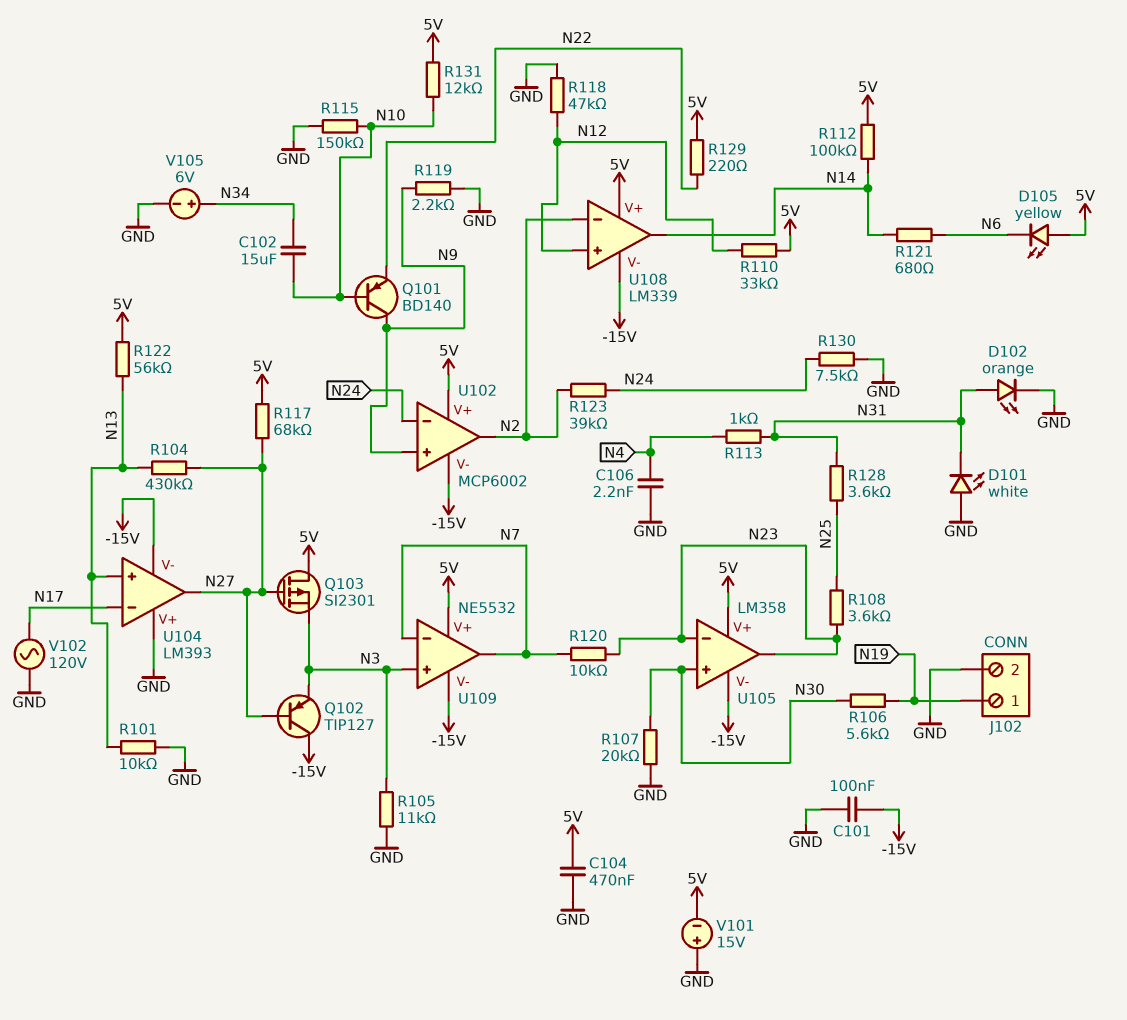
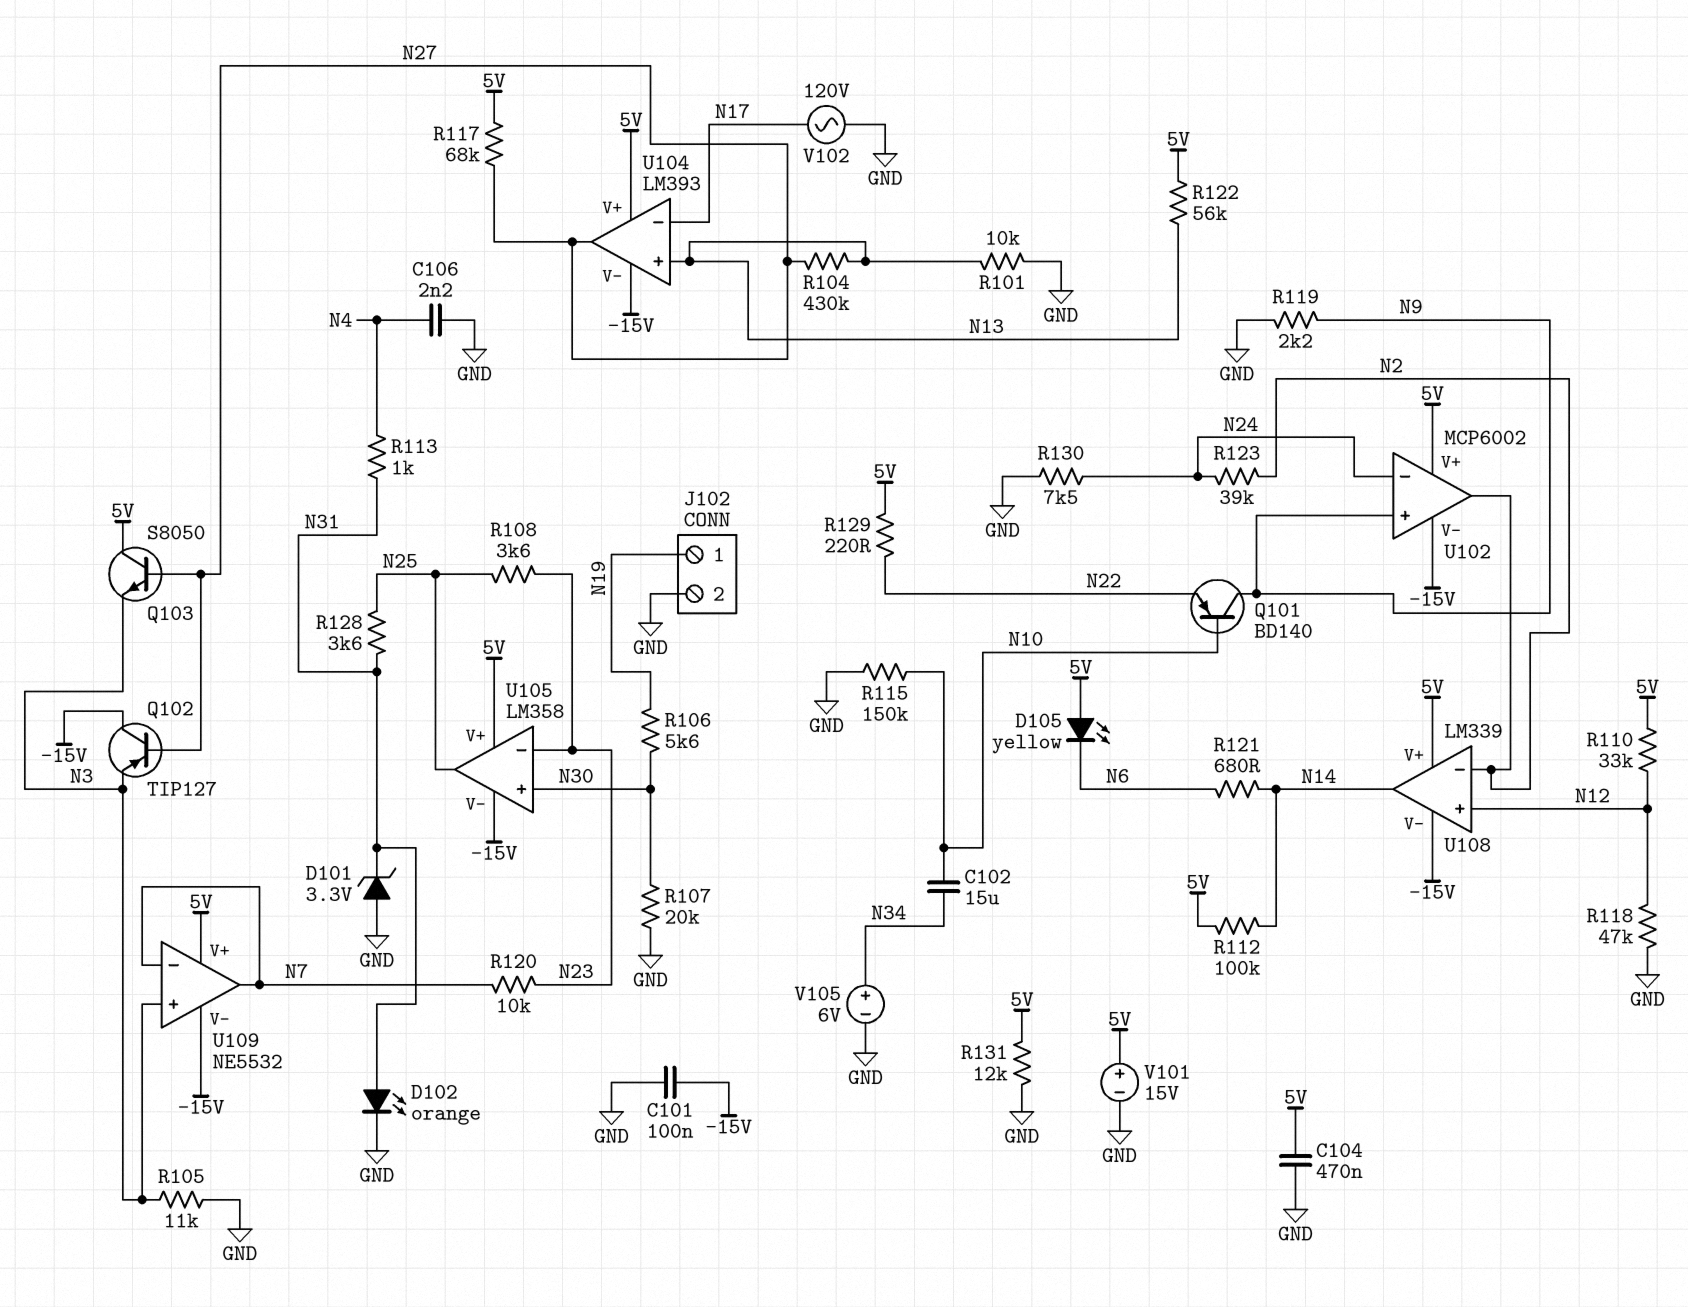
D101: LED white (A GND, K N31) -> zener 3.3V (A GND, K N31)
Q103: PMOS SI2301 (G N27, D 5V, S N3) -> NPN S8050 (B N27, C 5V, E N3)
R131: 12k (5V, N10) -> 12k (5V, GND)
U104 pin V+: GND -> 5V
U105 pin out: N23 -> N25
V101: 15V (plus GND, minus 5V) -> 15V (plus 5V, minus GND)

